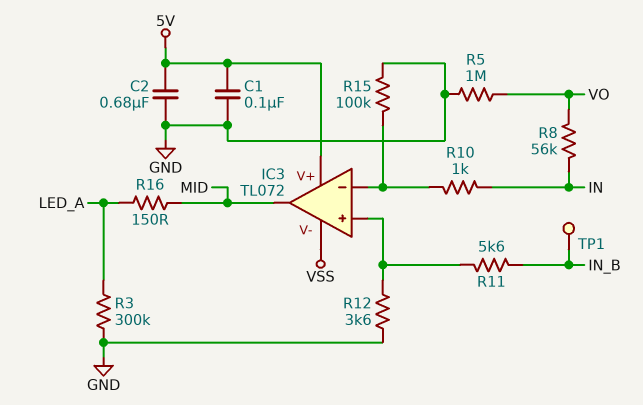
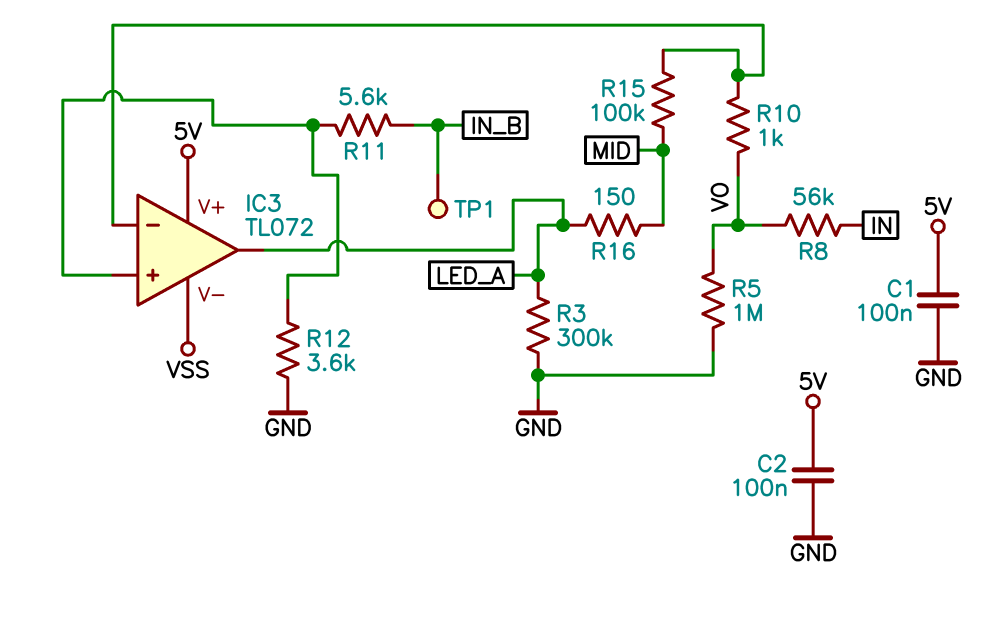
C2: 680nF (5V, GND) -> 100nF (5V, GND)
IC3 pin out: MID -> LED_A
R10: 1k (IC3/in-, IN) -> 1k (IC3/in-, VO)
R15: 100k (GND, IC3/in-) -> 100k (IC3/in-, MID)

